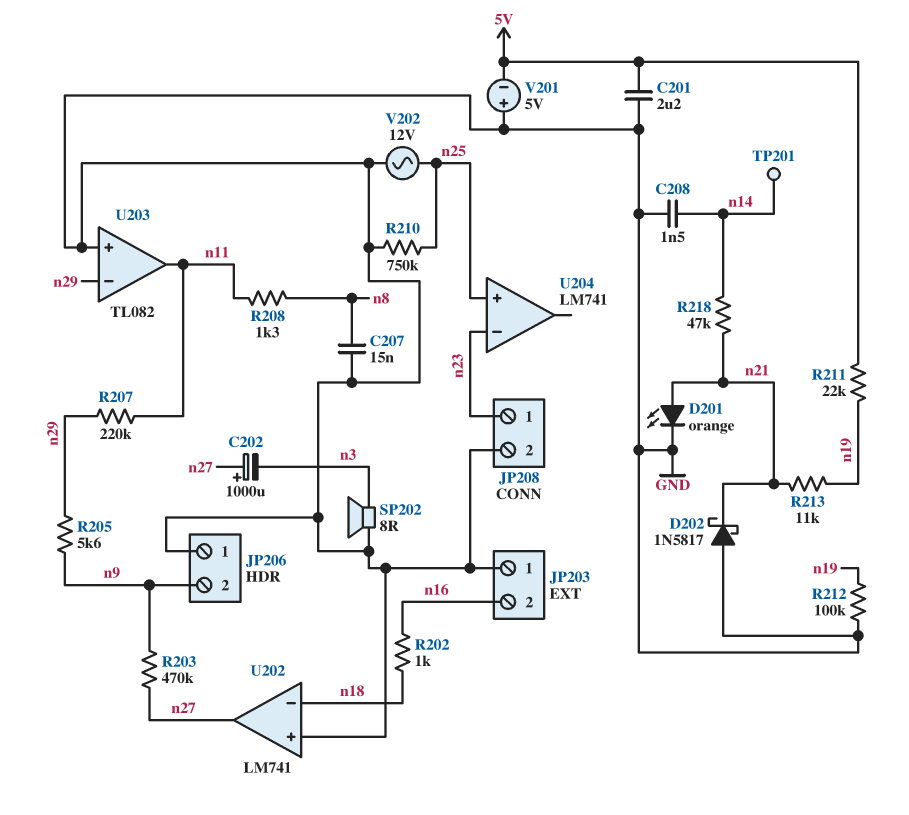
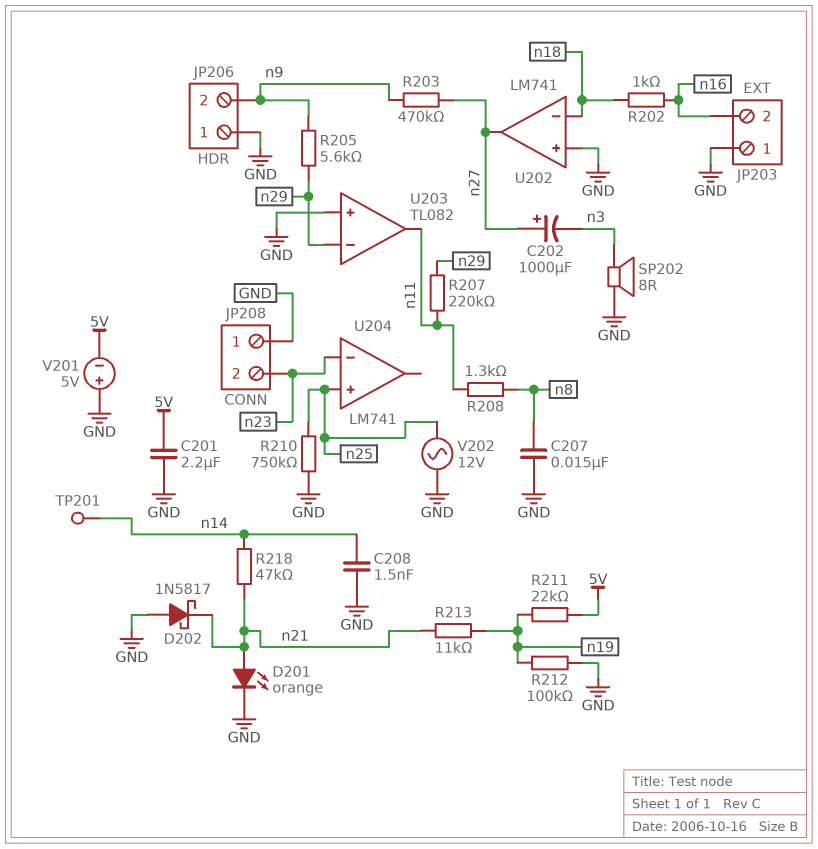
JP208 pin 1: n23 -> GND
JP208 pin 2: GND -> n23

